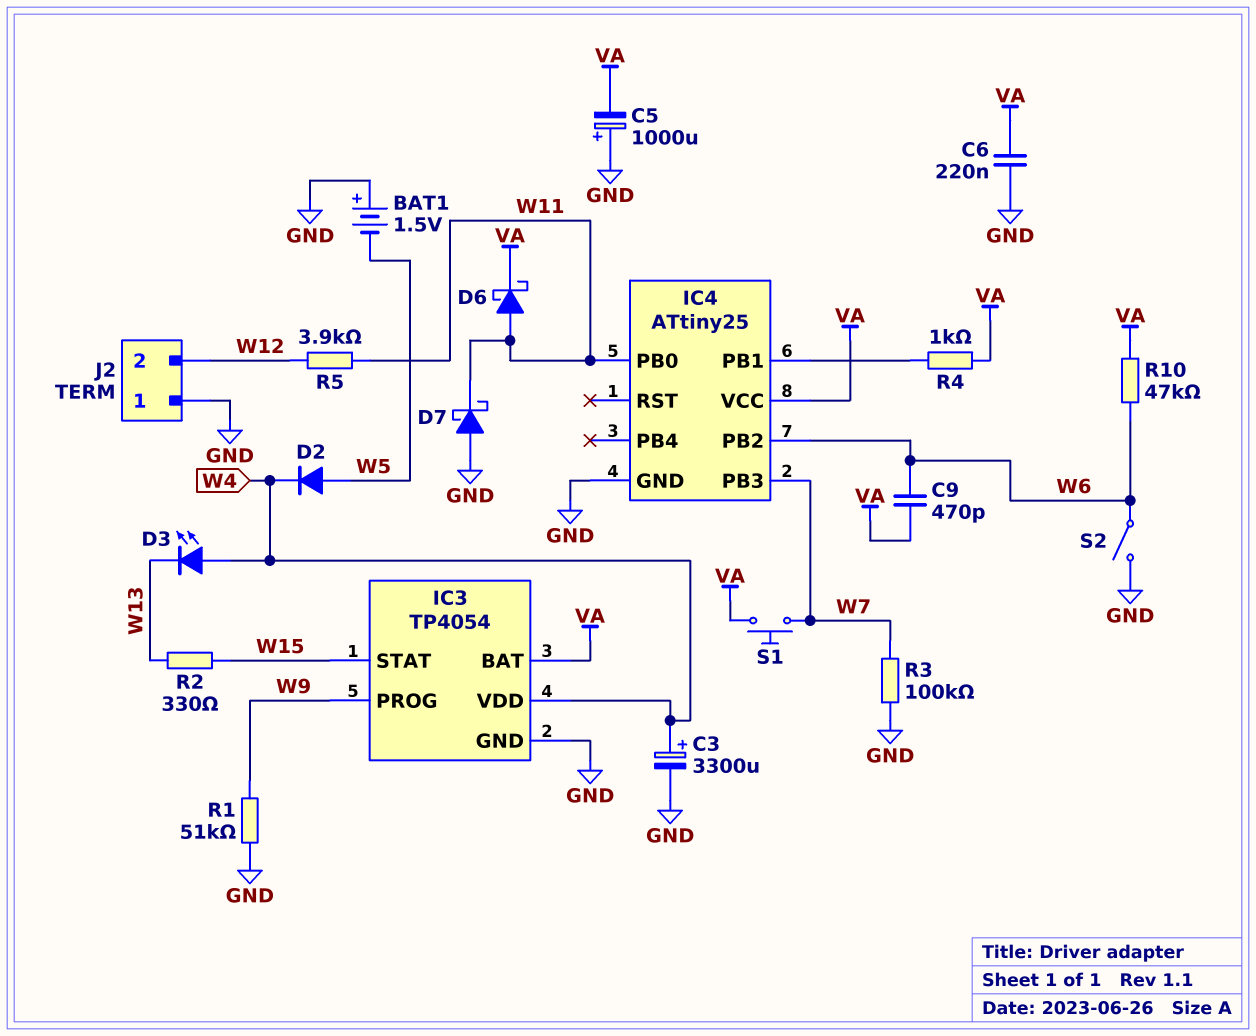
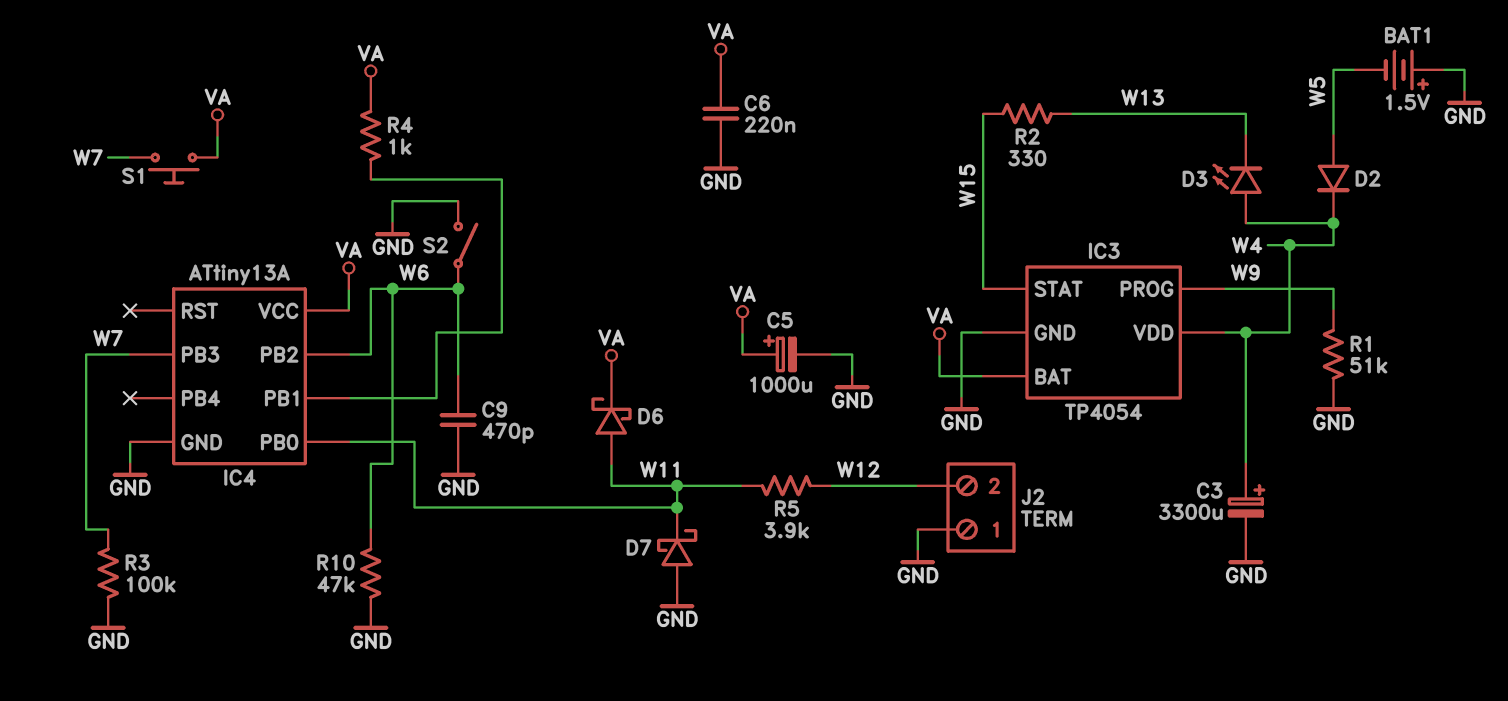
C5: 1000uF (plus GND, minus VA) -> 1000uF (plus VA, minus GND)
C9: 470pF (VA, W6) -> 470pF (GND, W6)
IC4: ATtiny25 -> ATtiny13A
R10: 47k (VA, W6) -> 47k (GND, W6)

